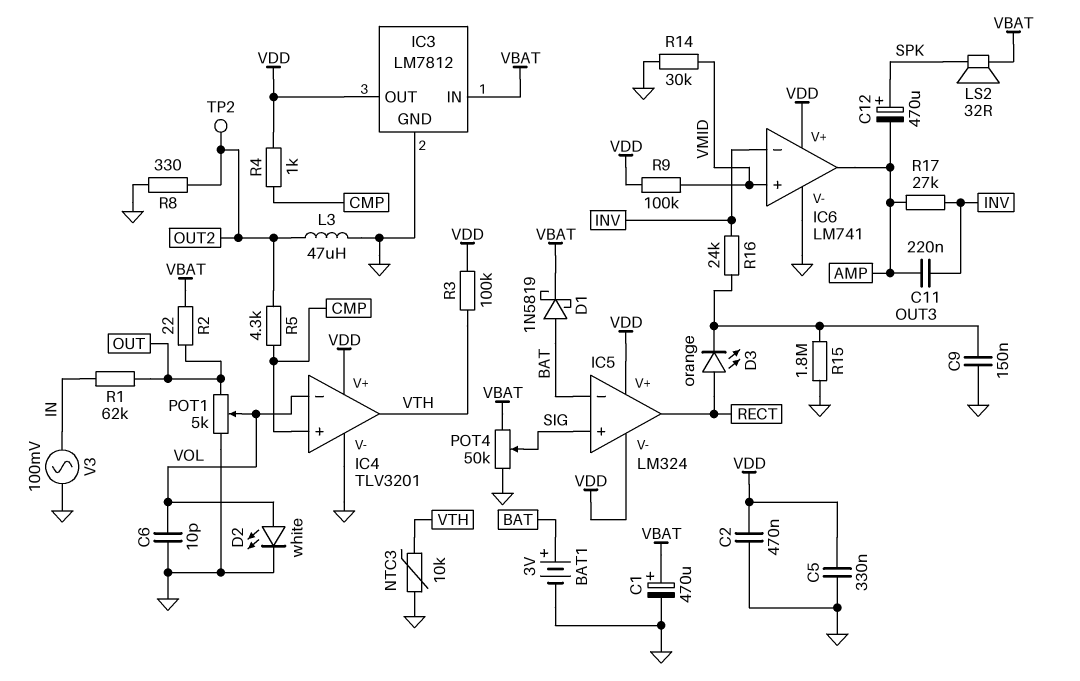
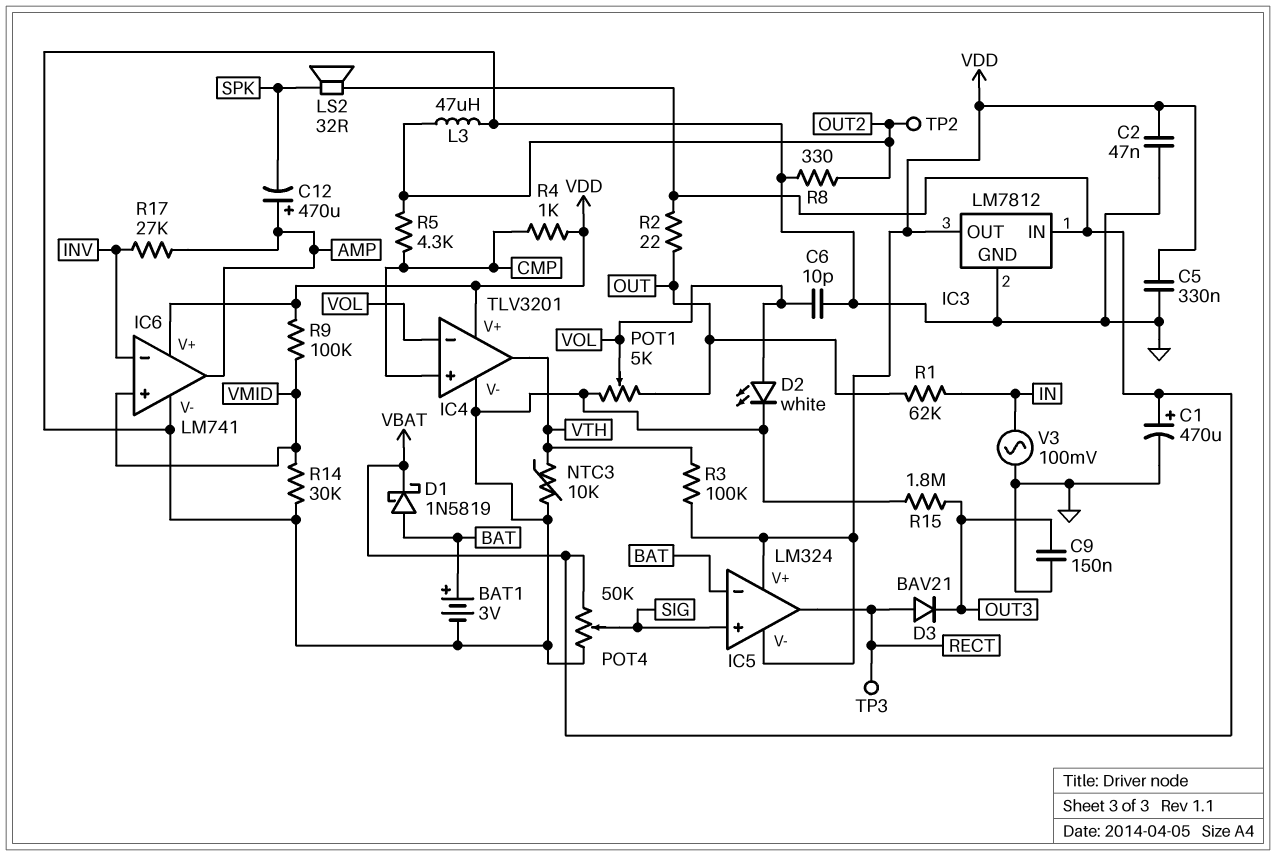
C2: 470nF (GND, VDD) -> 47nF (GND, VDD)
C11: 220nF (AMP, INV) -> none
C12: 470uF (plus SPK, minus AMP) -> 470uF (plus AMP, minus SPK)
D3: LED orange (A RECT, K OUT3) -> diode BAV21 (A RECT, K OUT3)
R16: 24k (INV, OUT3) -> none
TP3: none -> test point (RECT)

